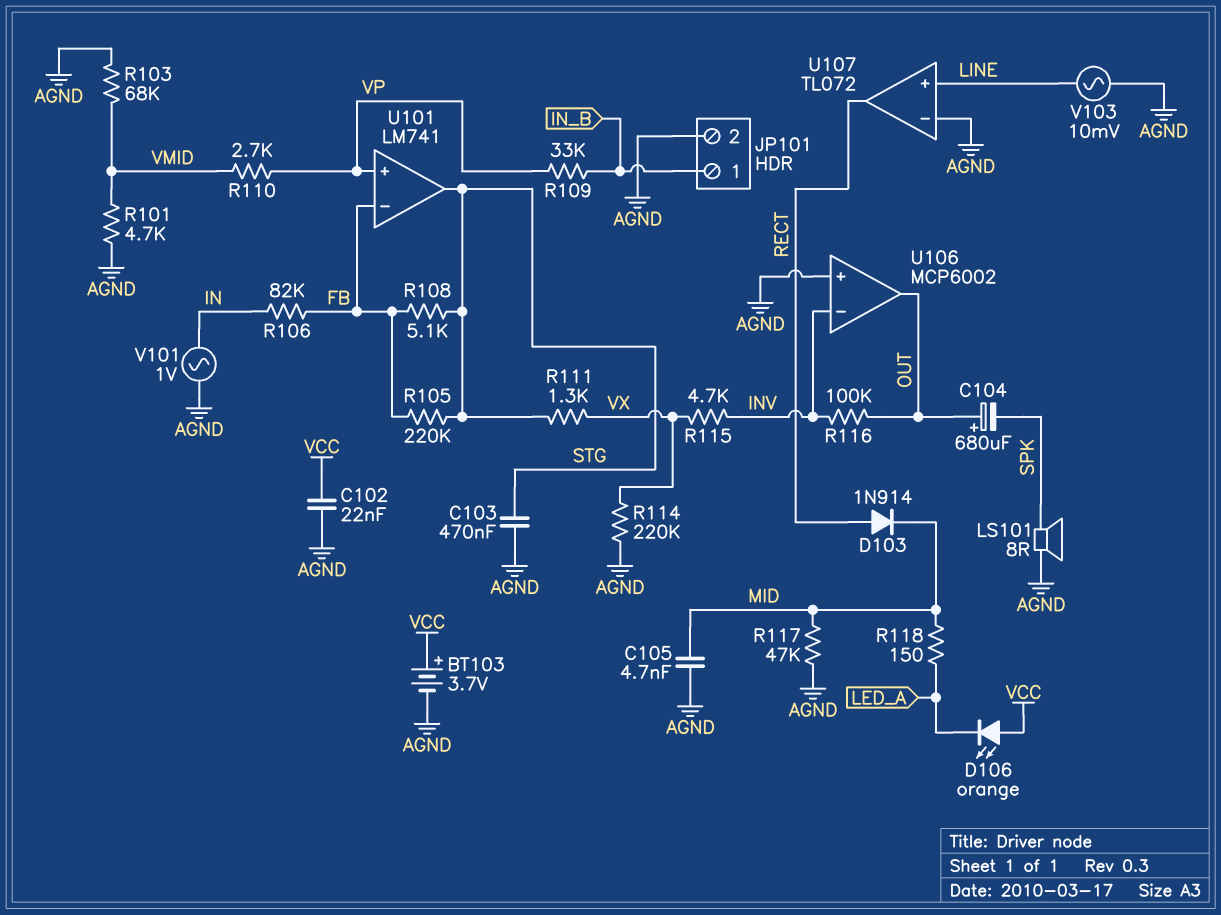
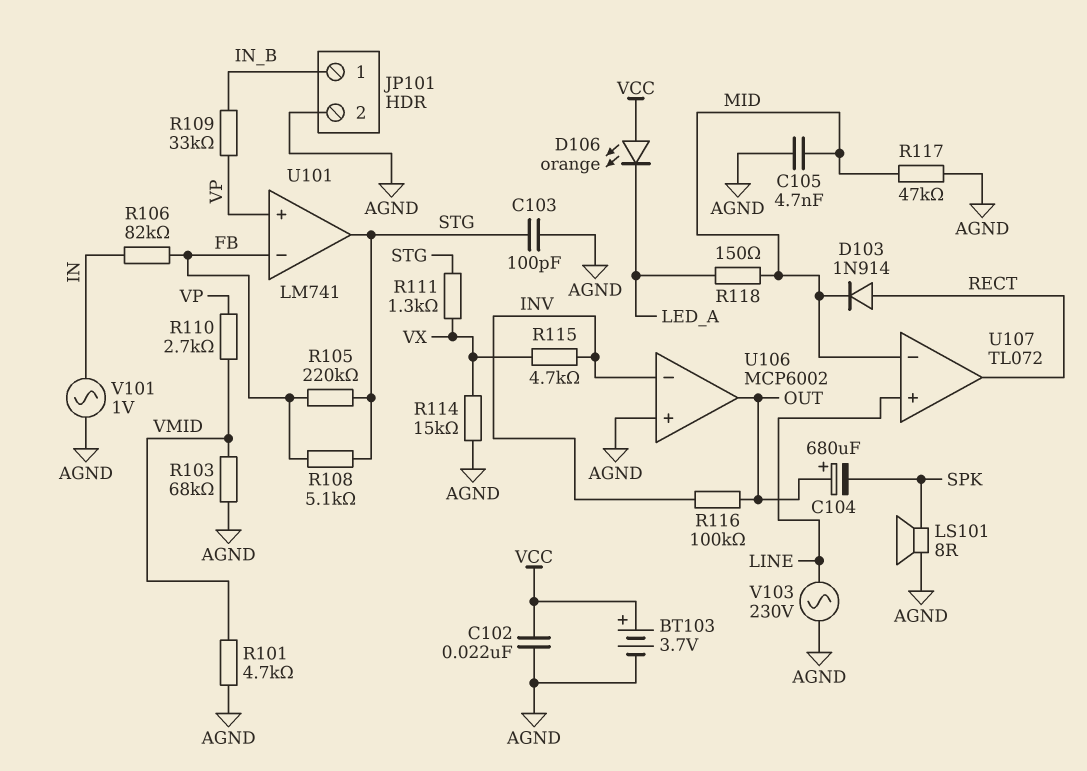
C103: 470nF (AGND, STG) -> 100pF (AGND, STG)
R114: 220k (AGND, VX) -> 15k (AGND, VX)
U107 pin in-: AGND -> MID
V103: AC 10mV (AGND, LINE) -> AC 230V (AGND, LINE)

